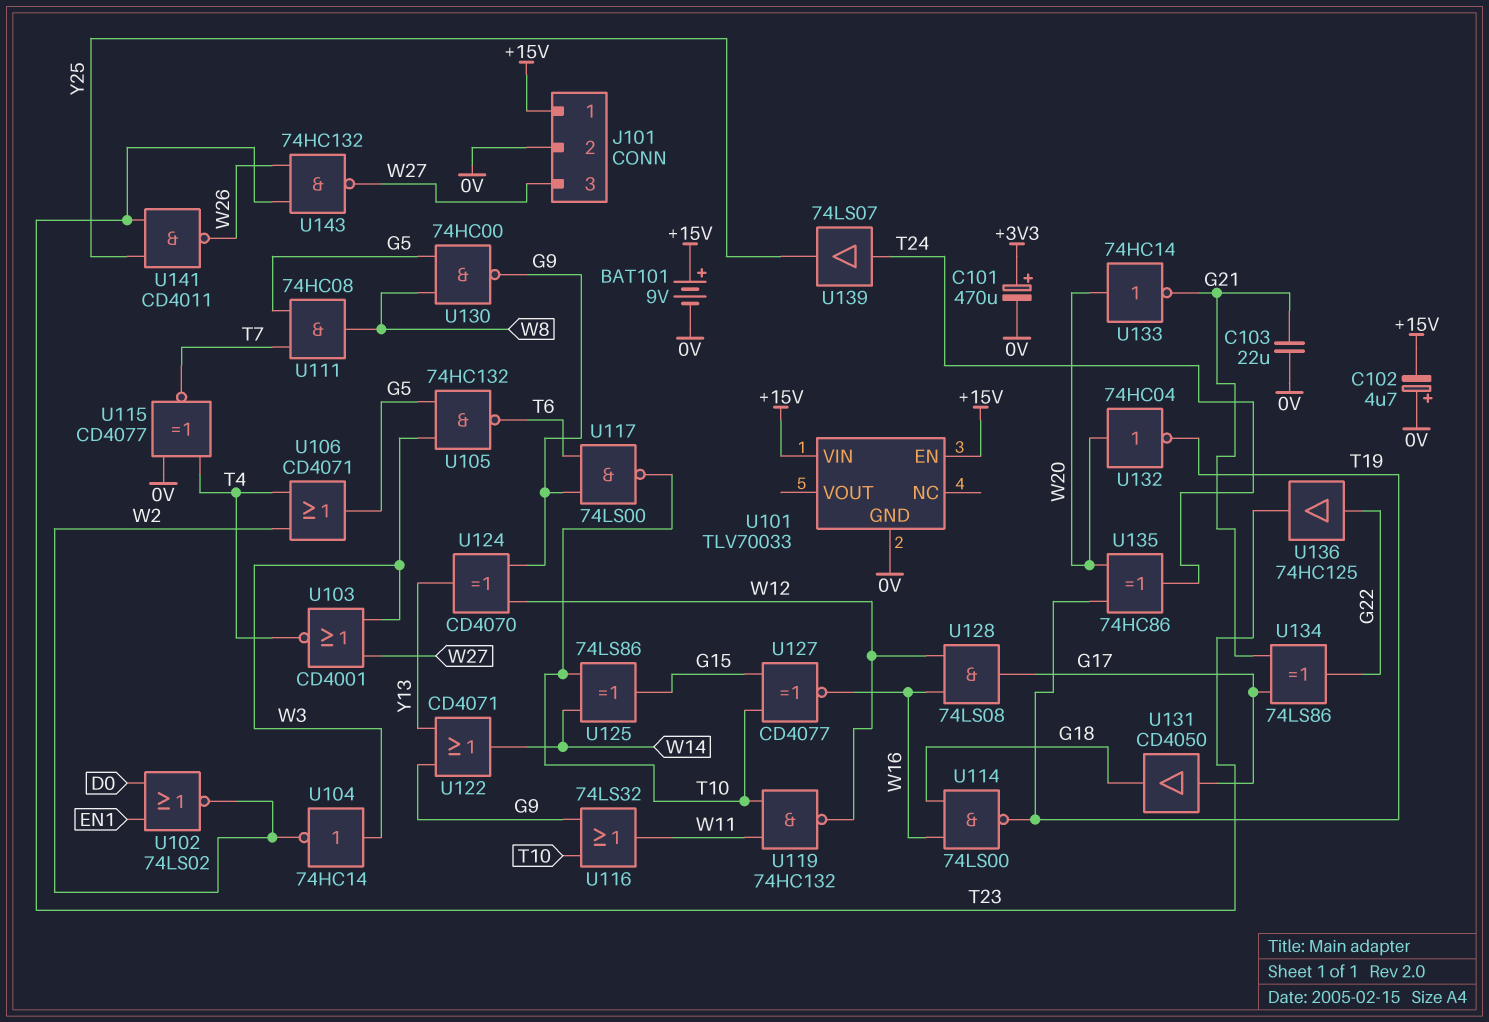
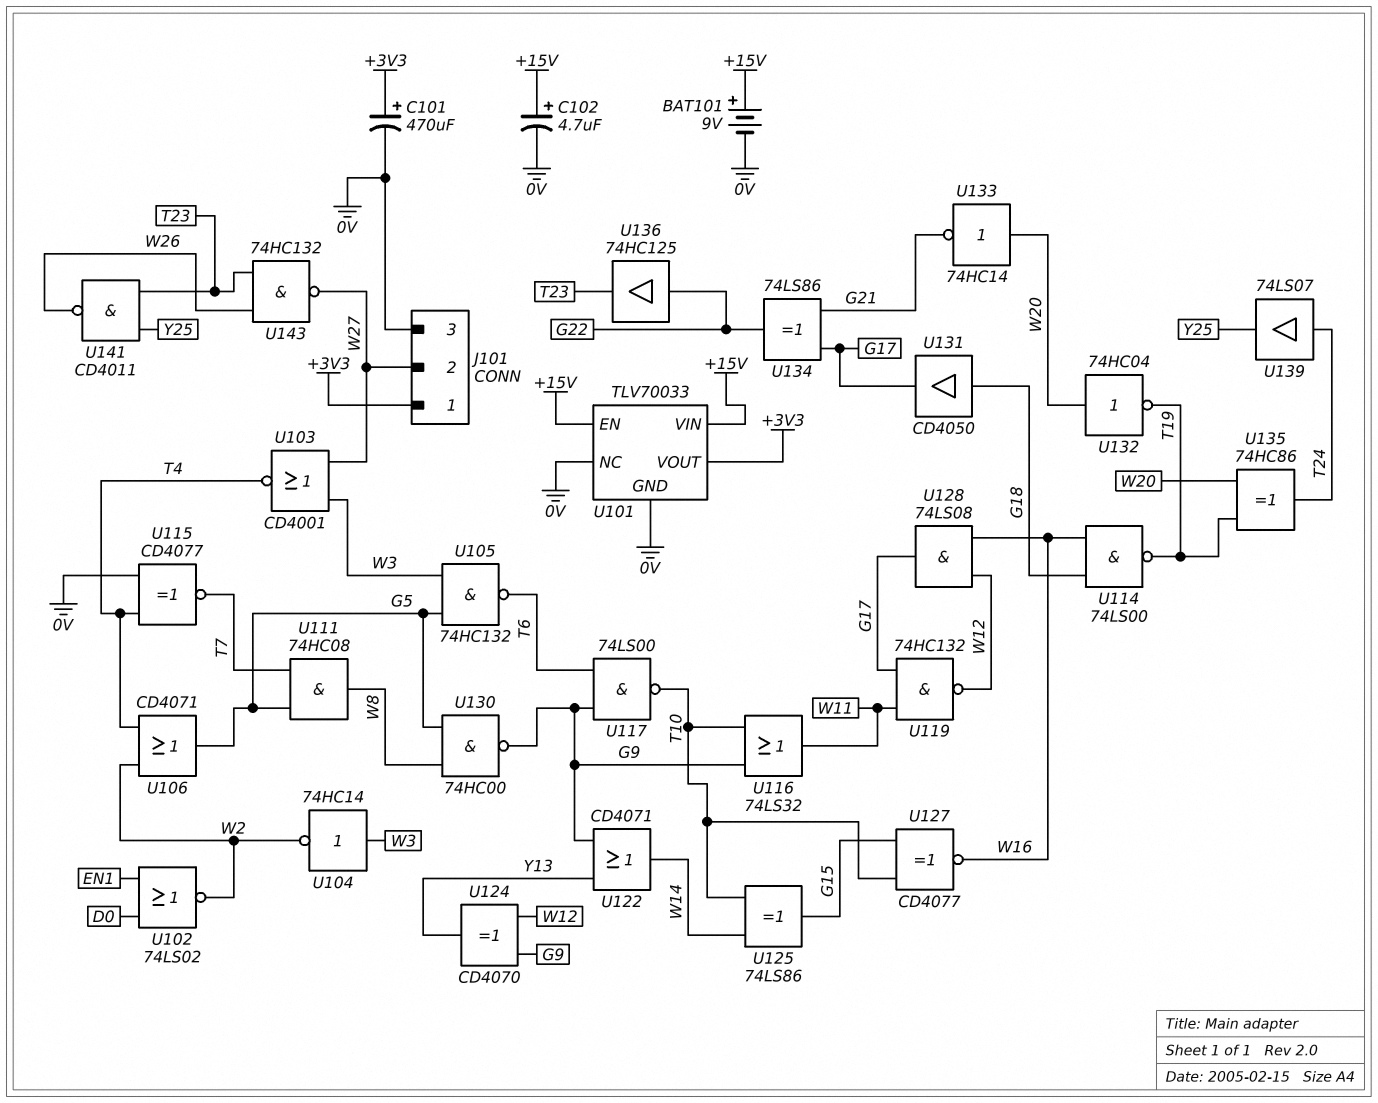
C102: 4.7uF (plus 0V, minus +15V) -> 4.7uF (plus +15V, minus 0V)
C103: 22uF (0V, G21) -> none
J101 pin 1: +15V -> +3V3
J101 pin 2: 0V -> W27
J101 pin 3: W27 -> 0V
U101 pin NC: none -> 0V
U101 pin VOUT: none -> +3V3
U119: NAND 74HC132 (in T10, in W11, out W12) -> NAND 74HC132 (in G17, in W11, out W12)
U131: buffer CD4050 (in G17, out G18) -> buffer CD4050 (in G18, out G17)

